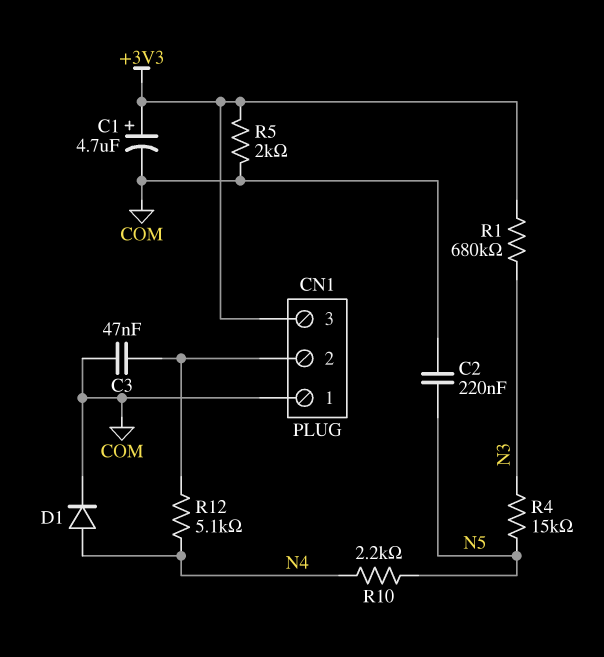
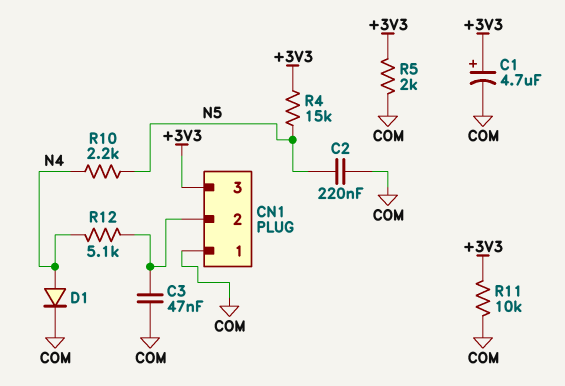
R1: 680k (+3V3, N3) -> none
R4: 15k (N3, N5) -> 15k (+3V3, N5)
R11: none -> 10k (+3V3, COM)

